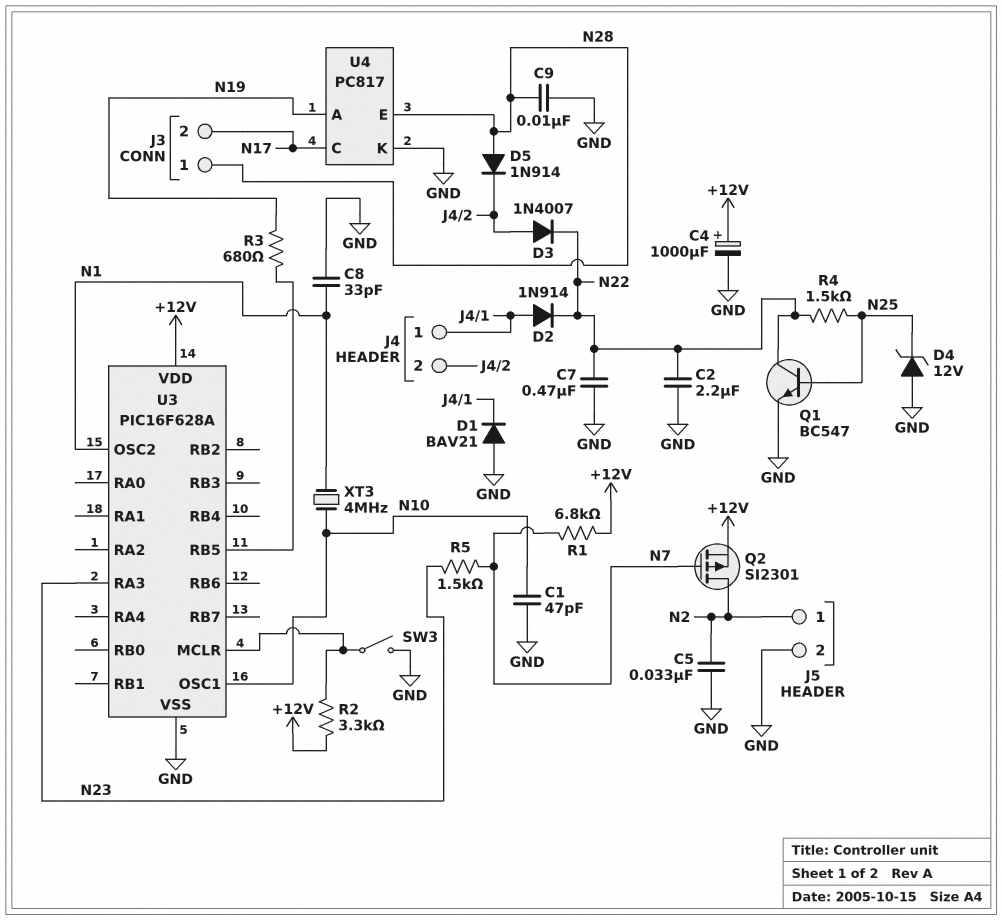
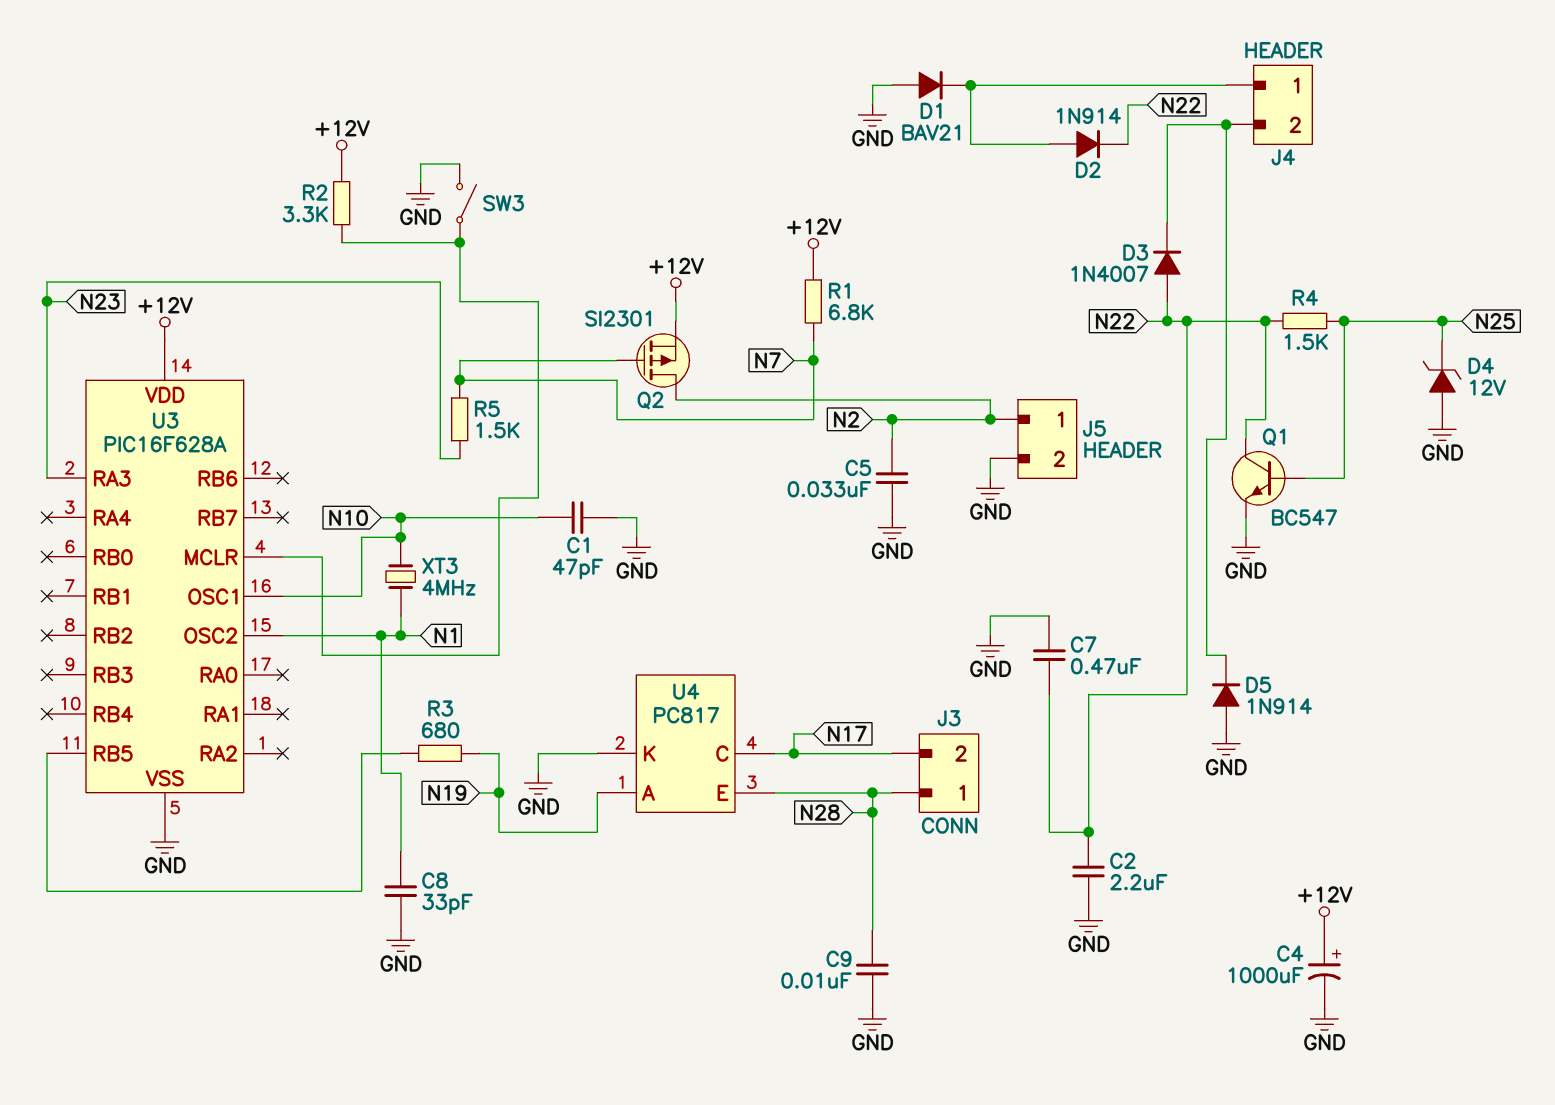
D3: diode 1N4007 (A J4/2, K N22) -> diode 1N4007 (A N22, K J4/2)
D5: diode 1N914 (A N28, K J4/2) -> diode 1N914 (A GND, K J4/2)

